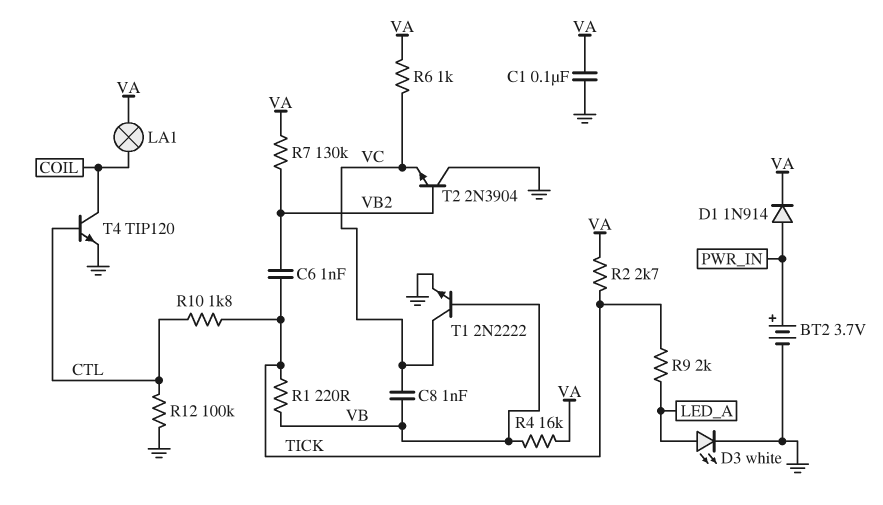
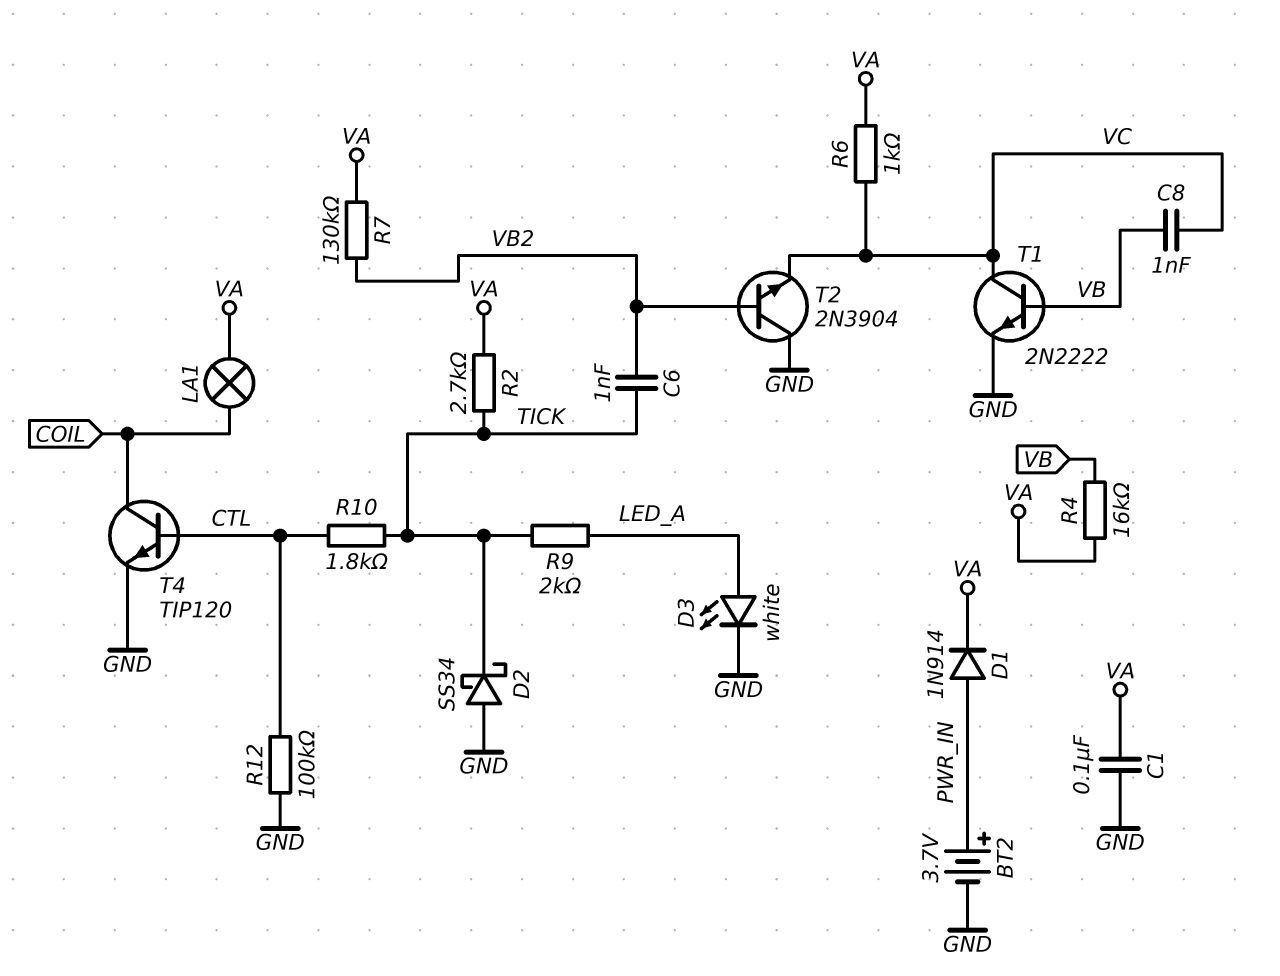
D2: none -> schottky SS34 (A GND, K TICK)
R1: 220 (TICK, VB) -> none

